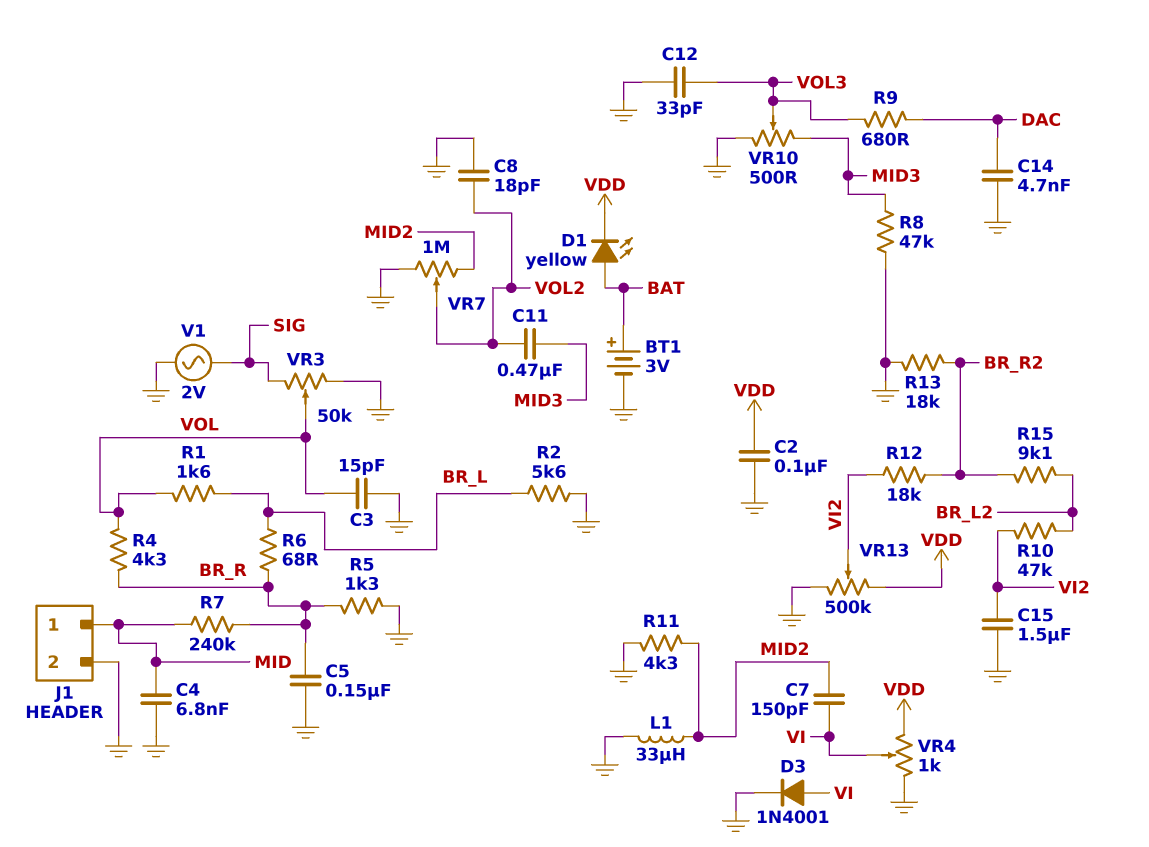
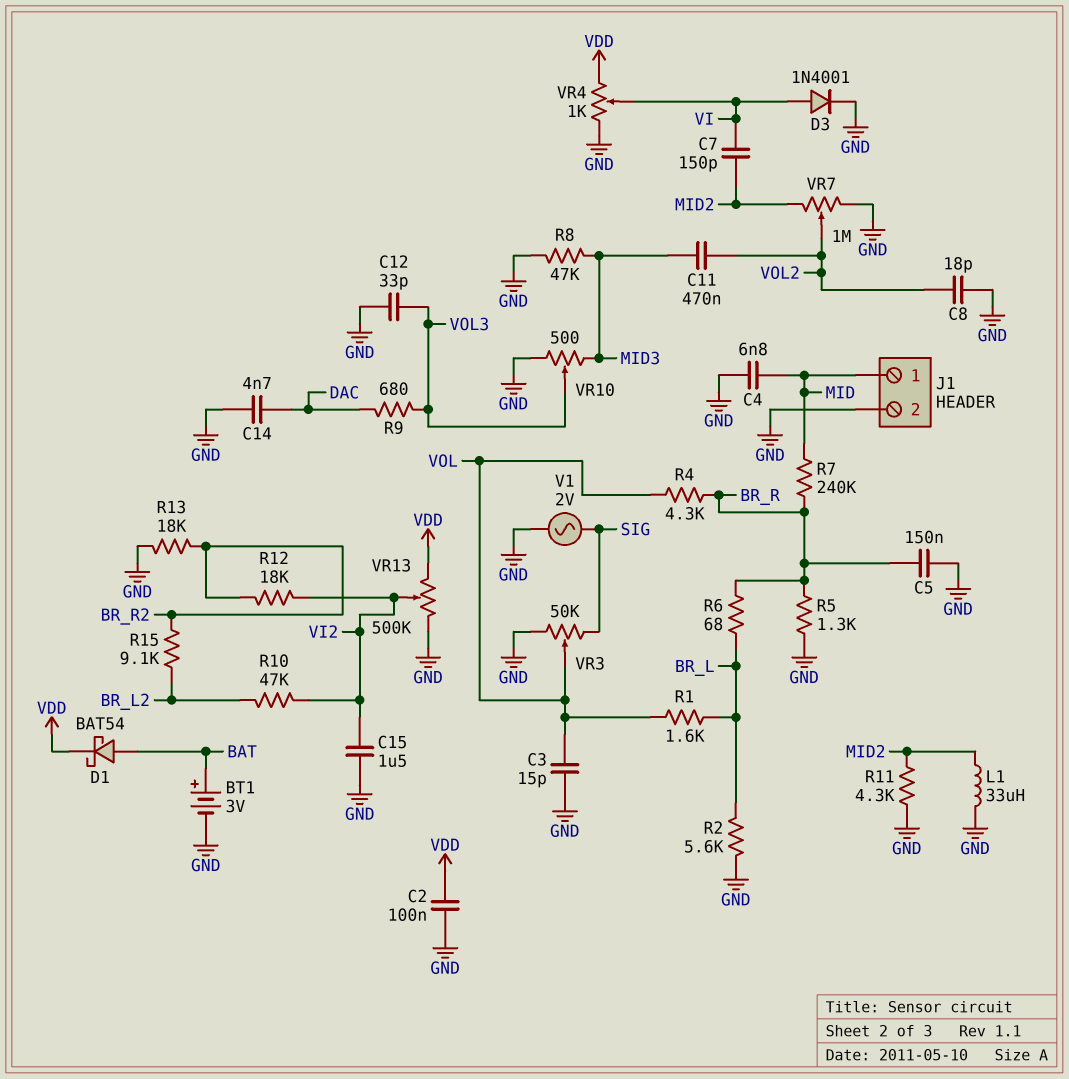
D1: LED yellow (A BAT, K VDD) -> schottky BAT54 (A BAT, K VDD)

